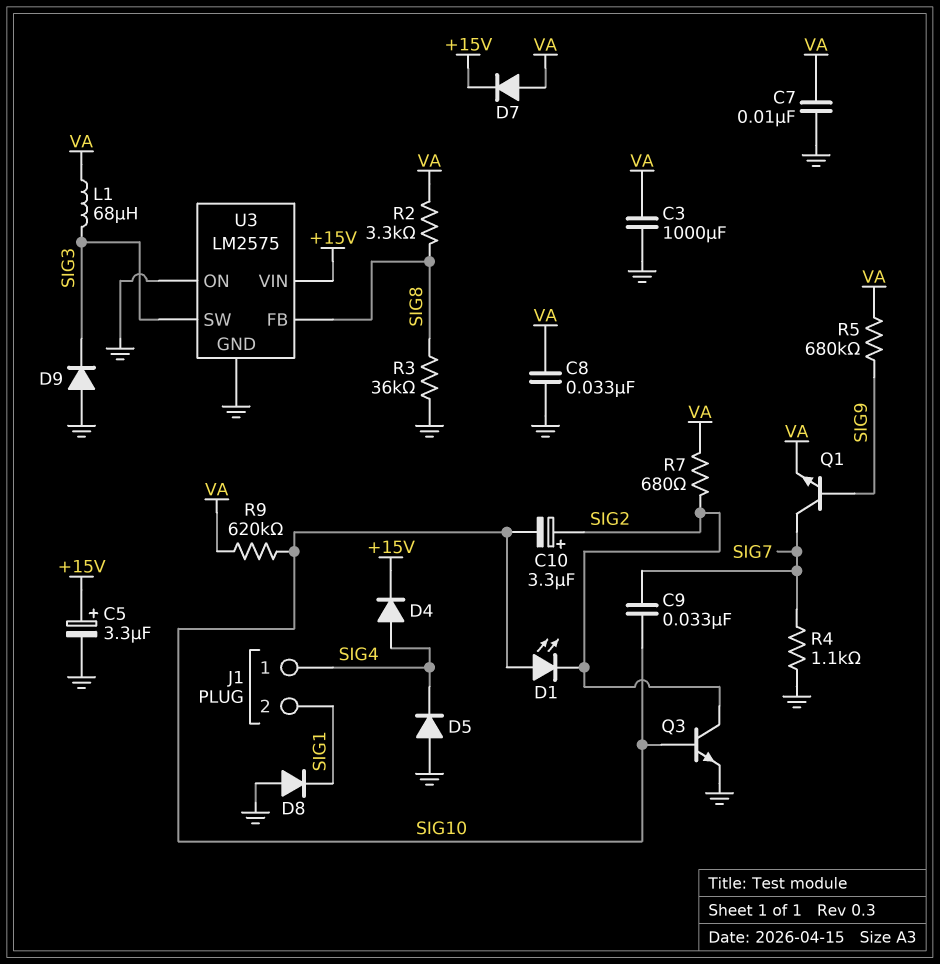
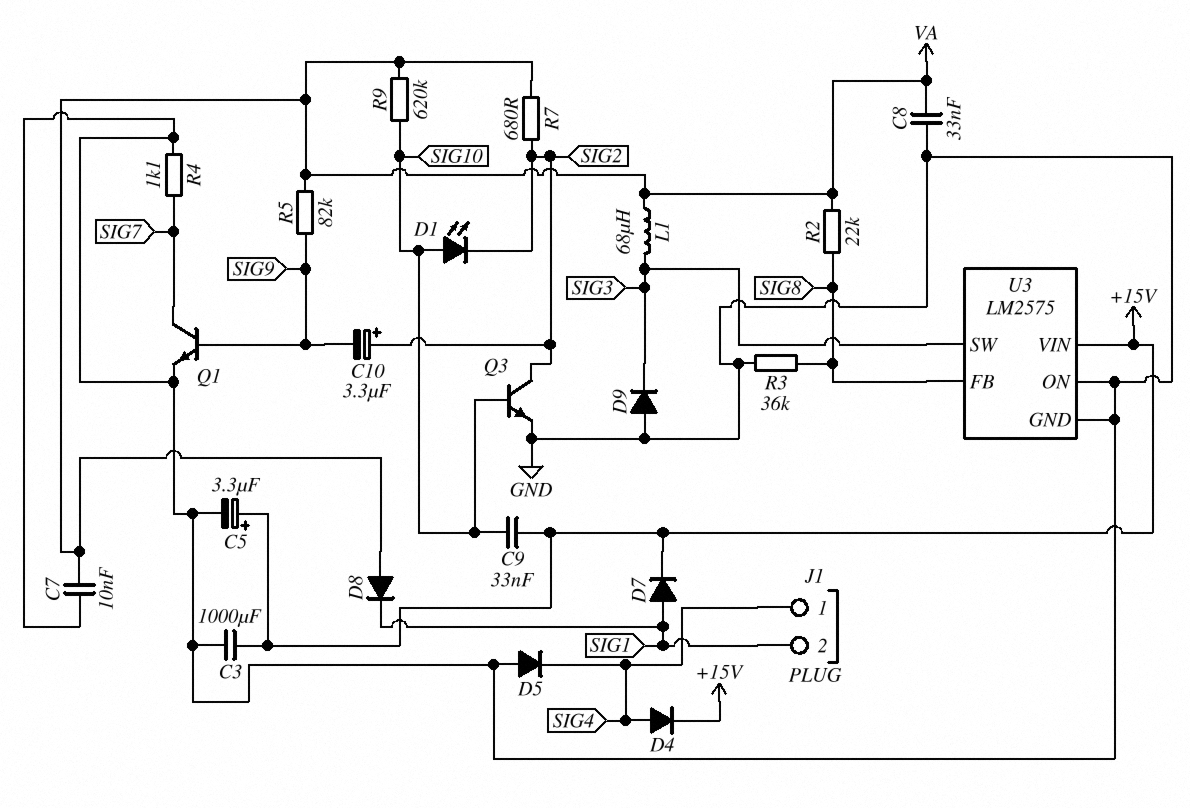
C3: 1000uF (GND, VA) -> 1000uF (+15V, GND)
C9: 33nF (SIG7, SIG10) -> 33nF (+15V, SIG10)
C10: 3.3uF (plus SIG2, minus SIG10) -> 3.3uF (plus SIG2, minus SIG9)
D7: diode (A VA, K +15V) -> diode (A SIG1, K +15V)
D8: diode (A GND, K SIG1) -> diode (A VA, K SIG1)
Q1: NPN (B SIG9, C SIG7, E VA) -> NPN (B SIG9, C SIG7, E GND)
R2: 3.3k (SIG8, VA) -> 22k (SIG8, VA)
R5: 680k (SIG9, VA) -> 82k (SIG9, VA)

